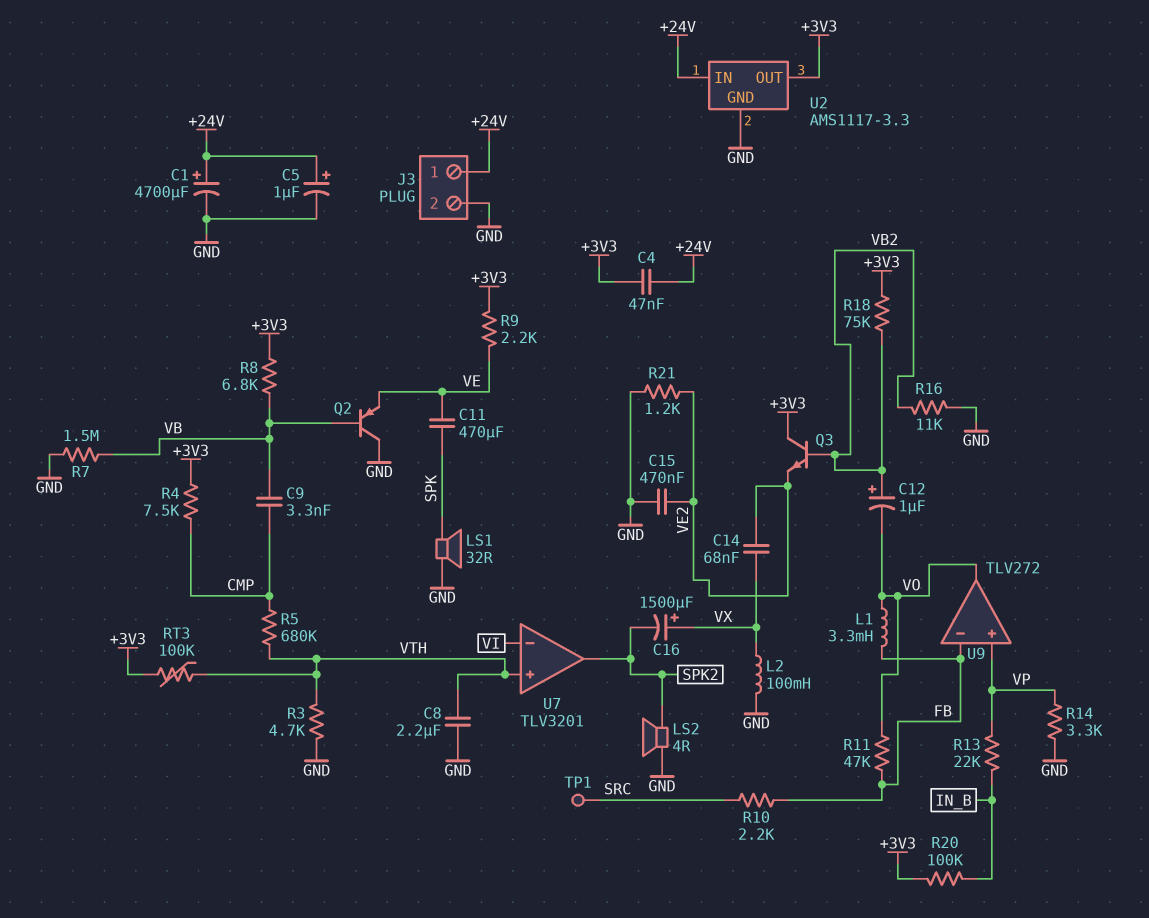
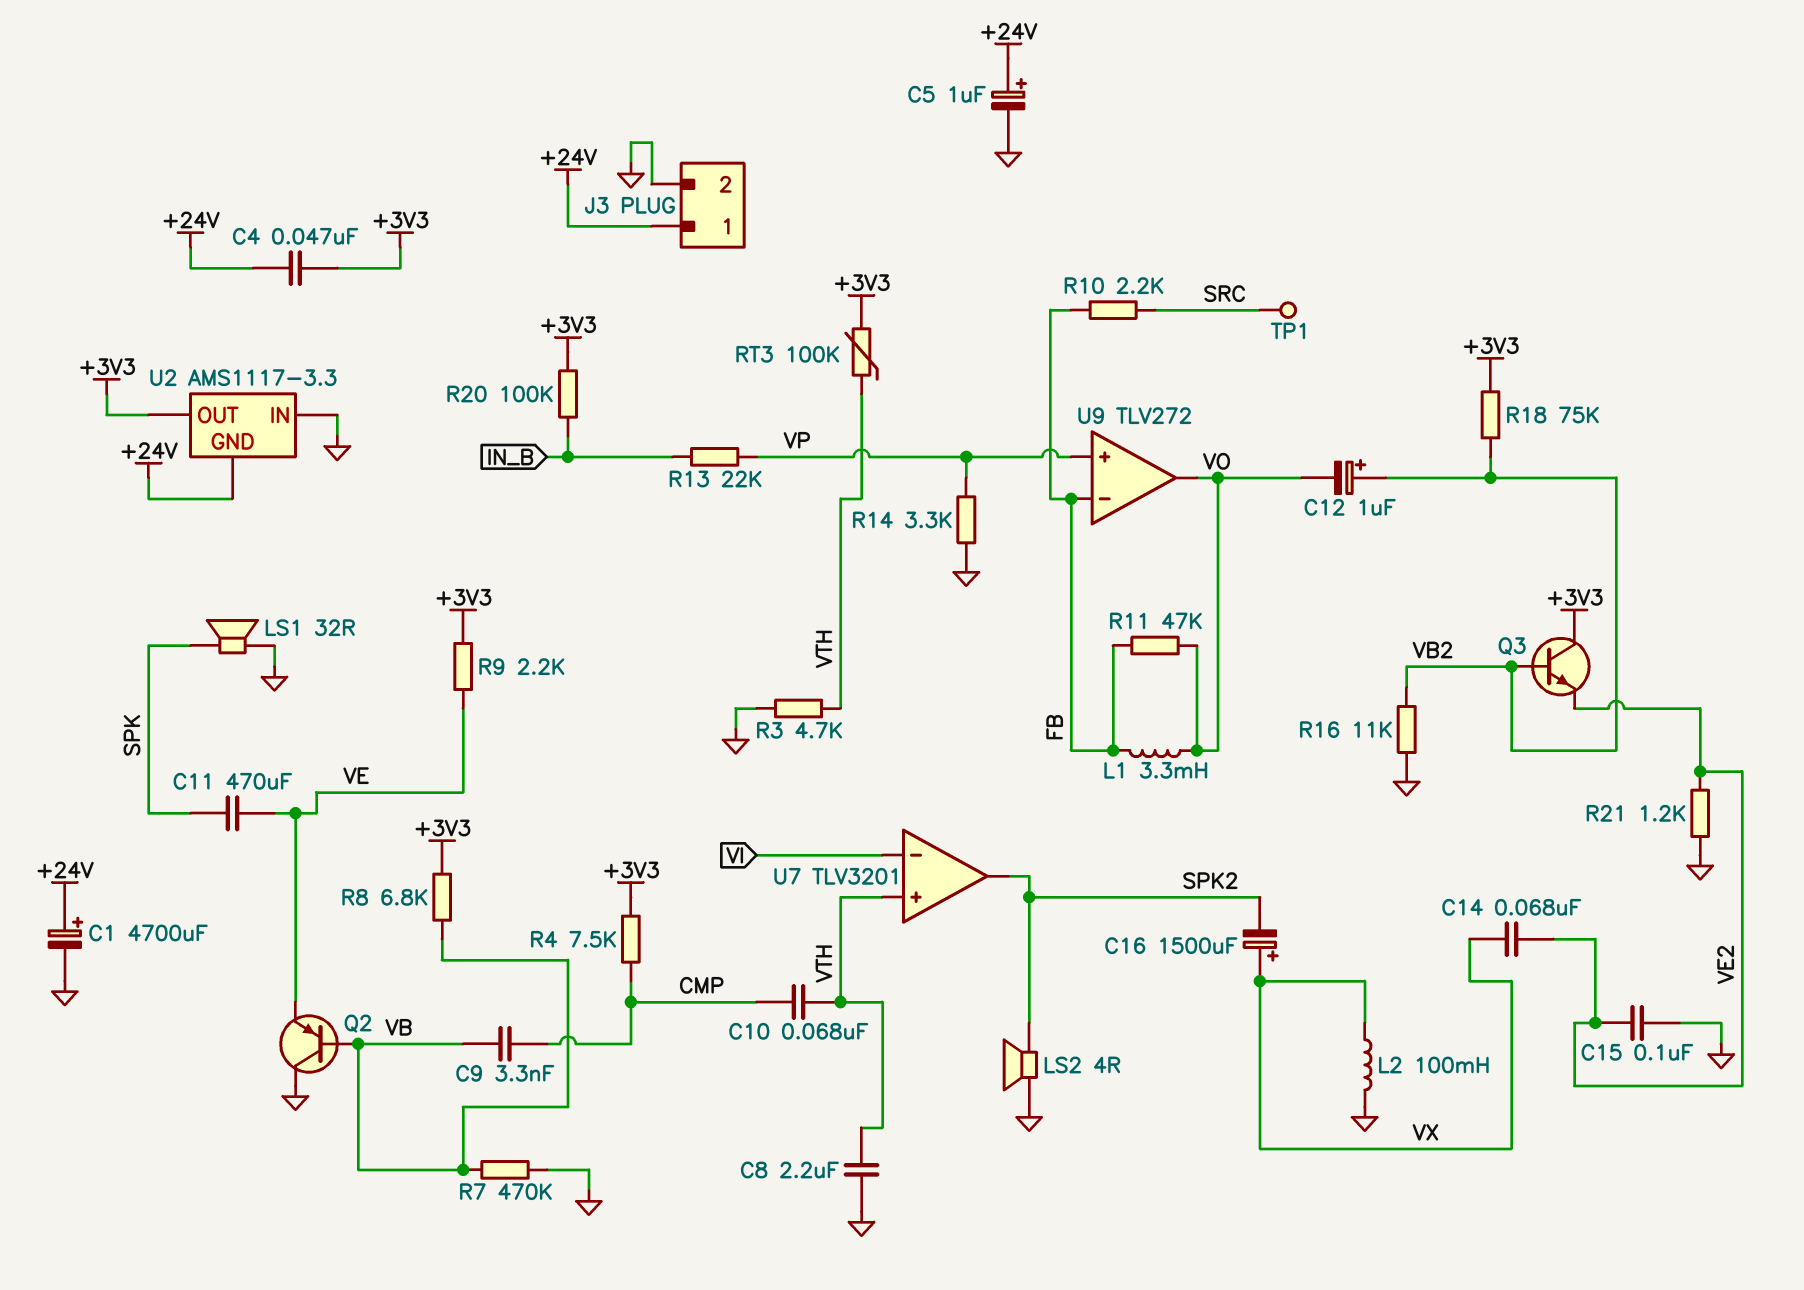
C10: none -> 68nF (CMP, VTH)
C15: 470nF (GND, VE2) -> 100nF (GND, VE2)
R5: 680k (CMP, VTH) -> none
R7: 1.5M (GND, VB) -> 470k (GND, VB)
U2 pin GND: GND -> +24V
U2 pin IN: +24V -> GND

